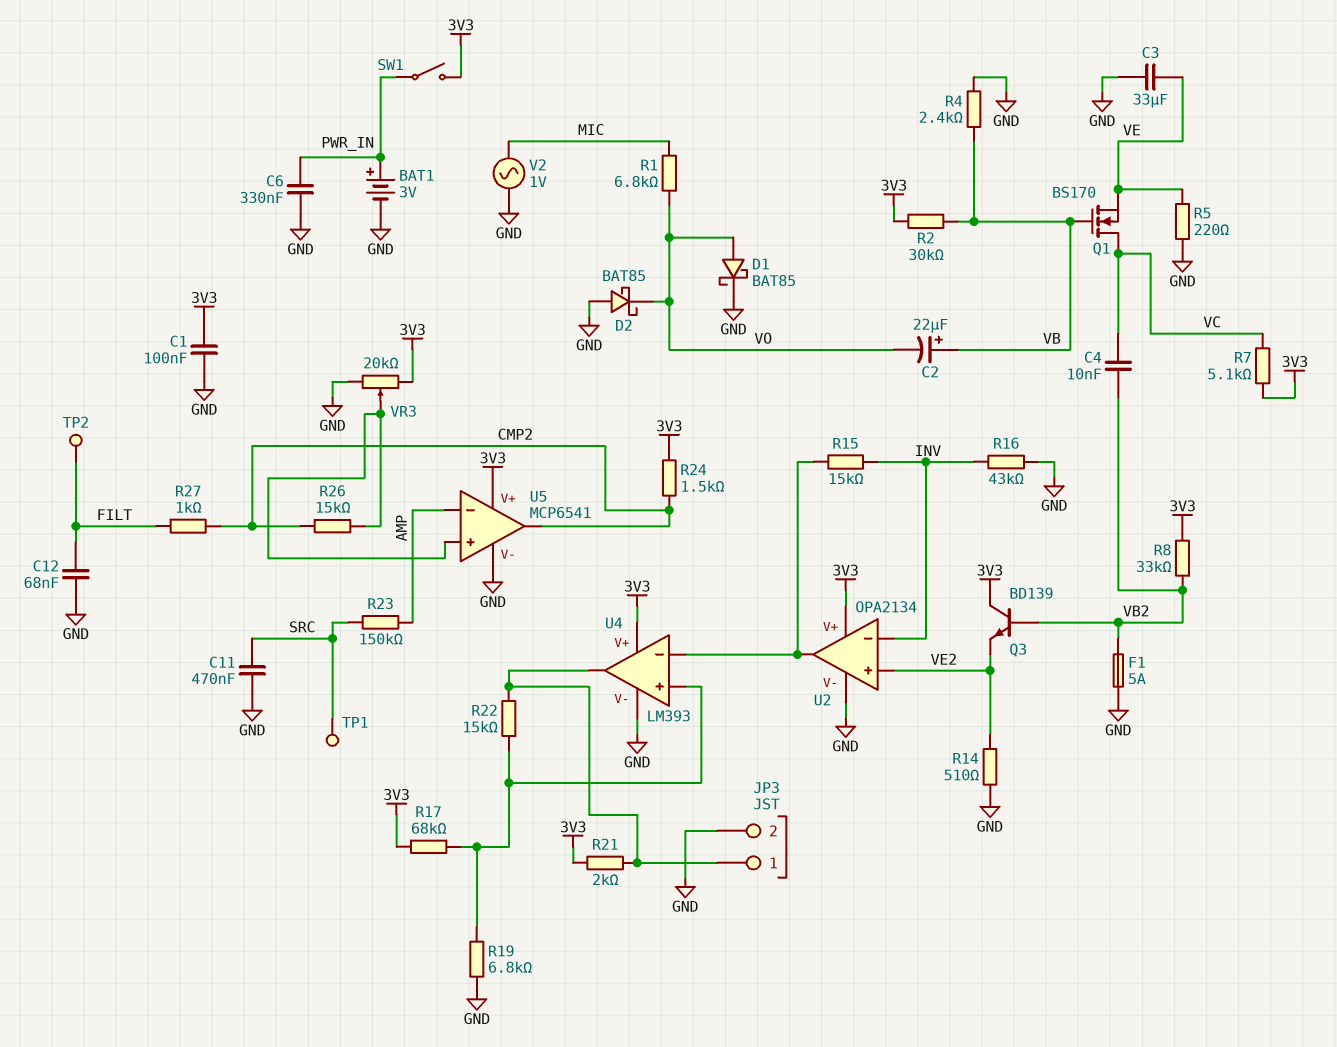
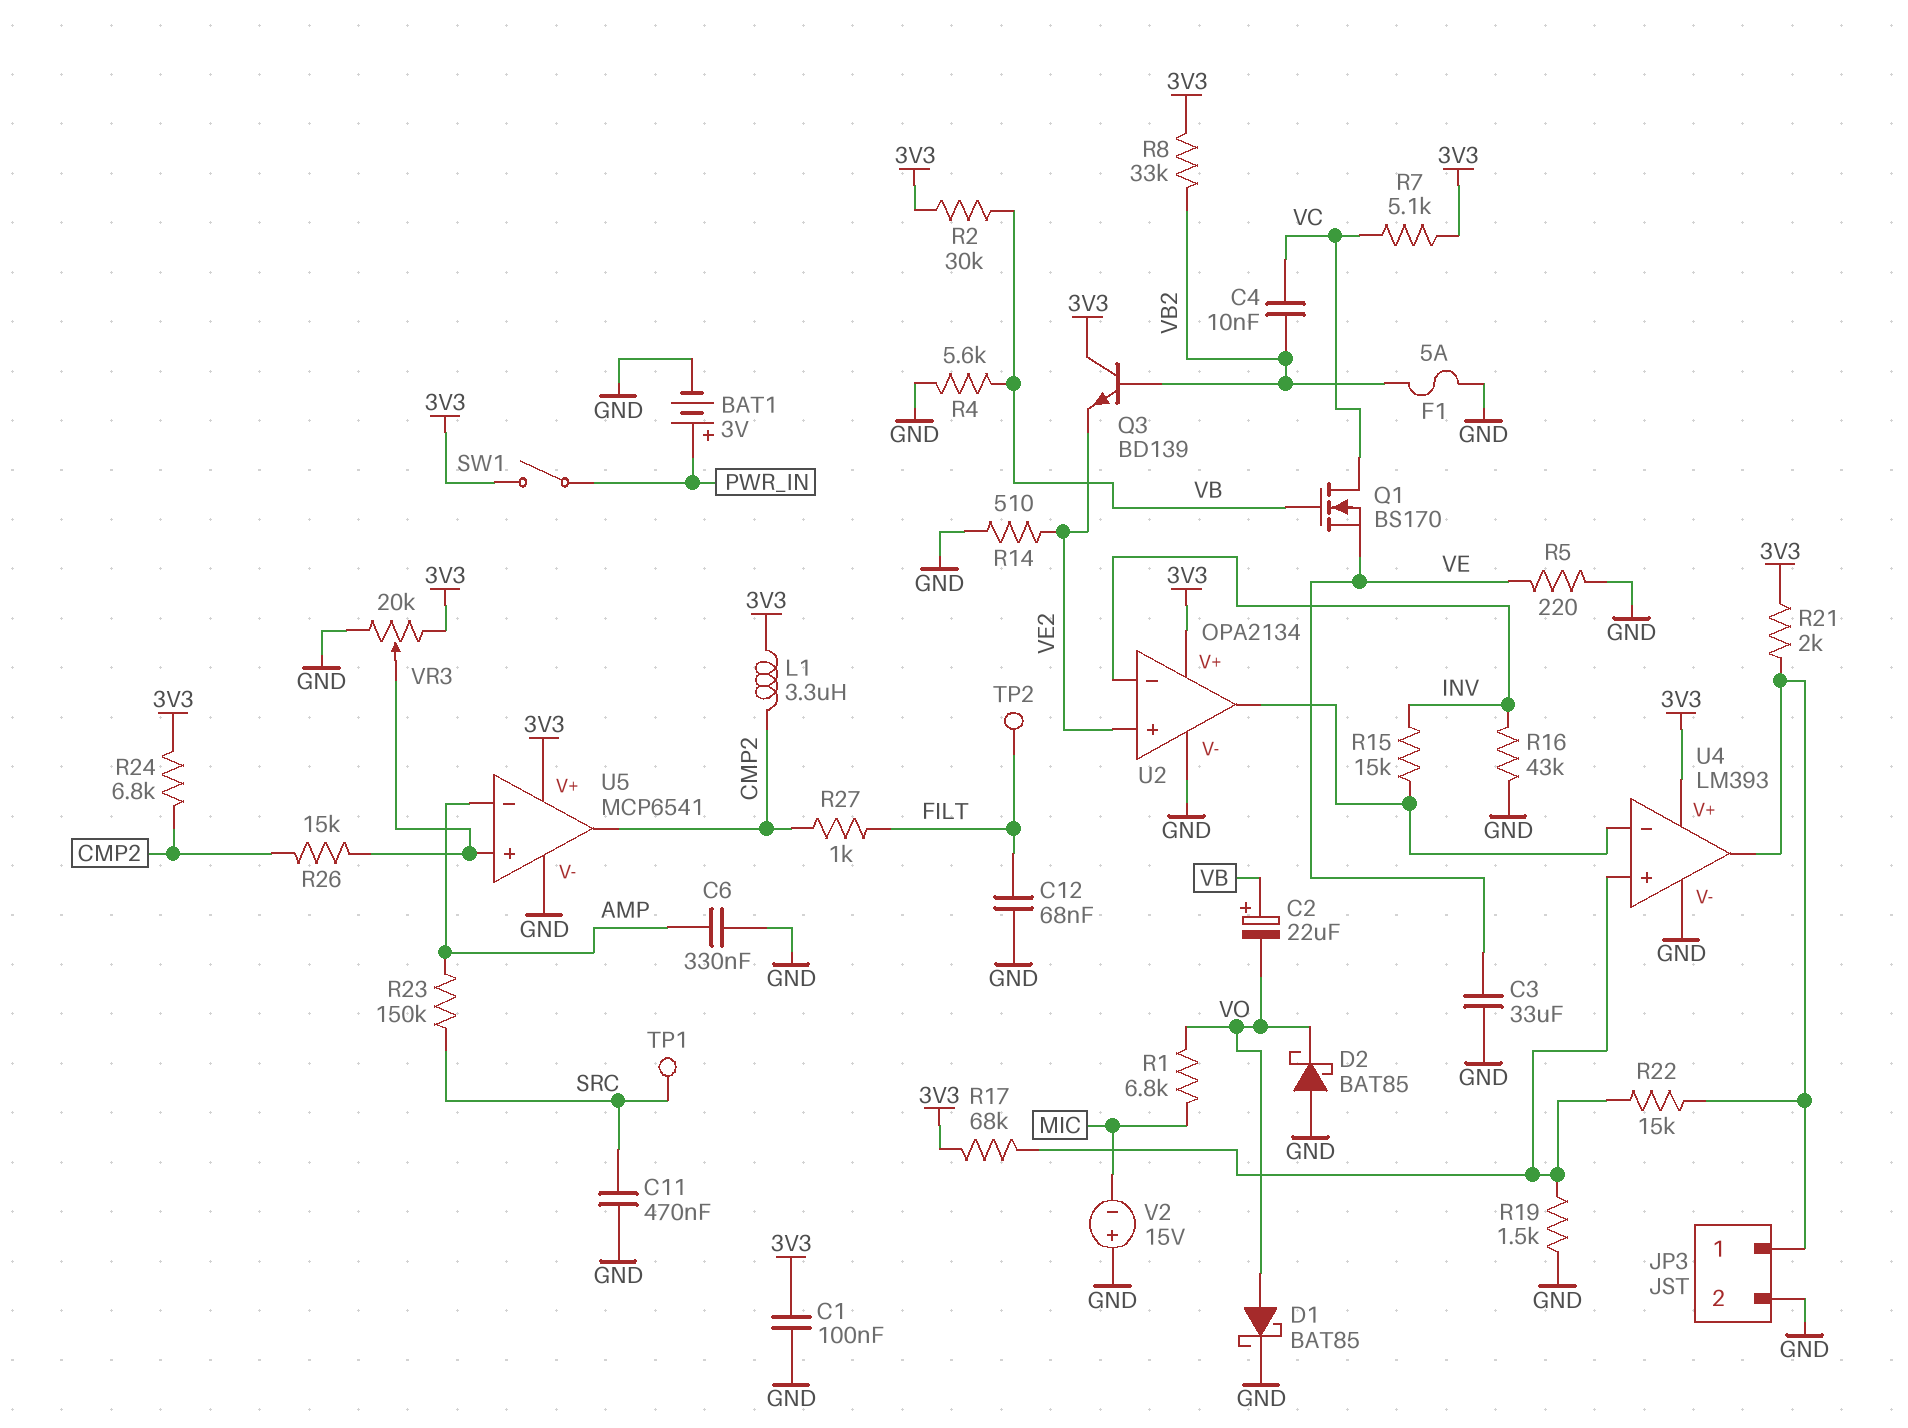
C6: 330nF (GND, PWR_IN) -> 330nF (AMP, GND)
L1: none -> 3.3uH (3V3, CMP2)
R4: 2.4k (GND, VB) -> 5.6k (GND, VB)
R19: 6.8k (GND, U4/in+) -> 1.5k (GND, U4/in+)
R24: 1.5k (3V3, CMP2) -> 6.8k (3V3, CMP2)
V2: AC 1V (GND, MIC) -> 15V (plus GND, minus MIC)

